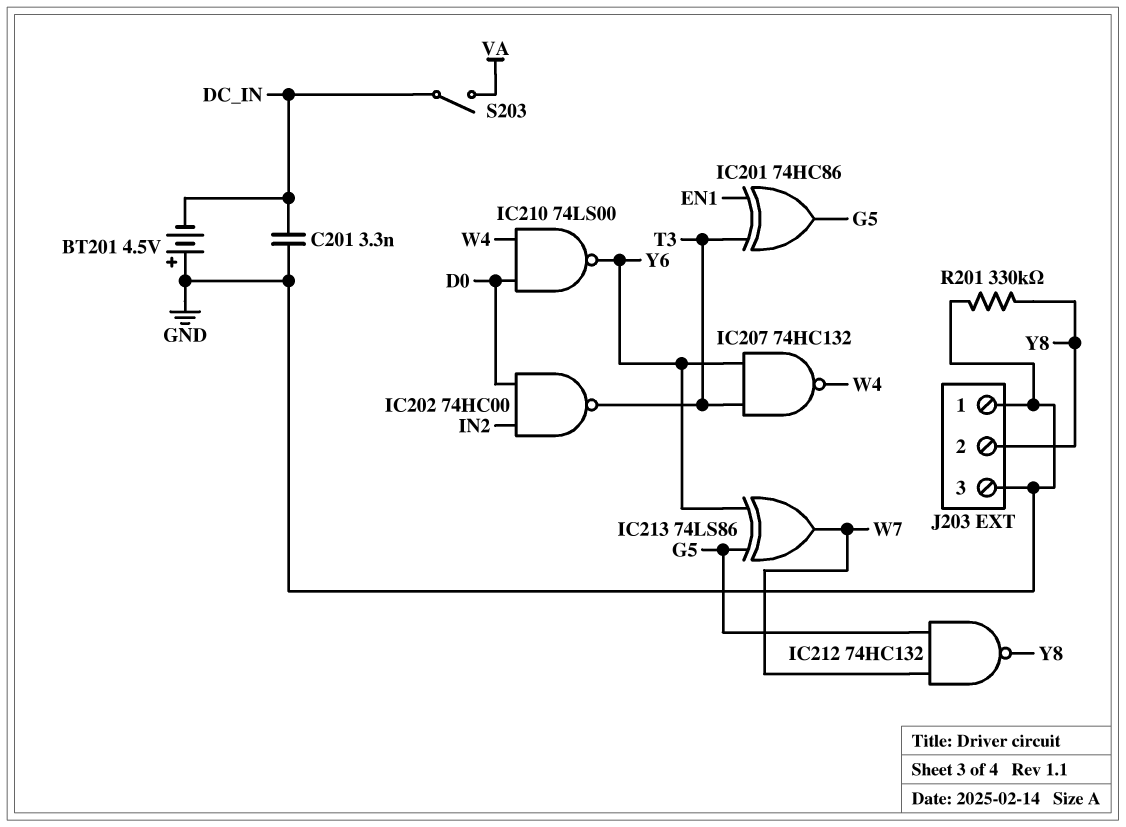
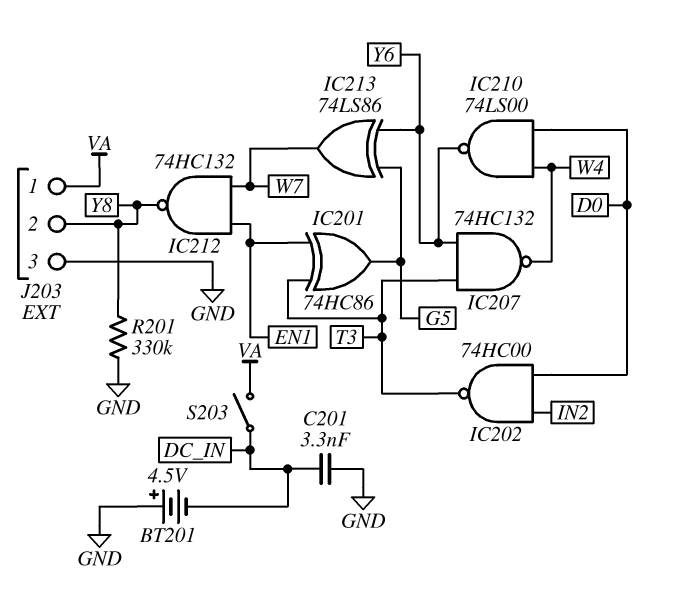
IC212: NAND 74HC132 (in G5, in W7, out Y8) -> NAND 74HC132 (in EN1, in W7, out Y8)
J203 pin 1: GND -> VA

